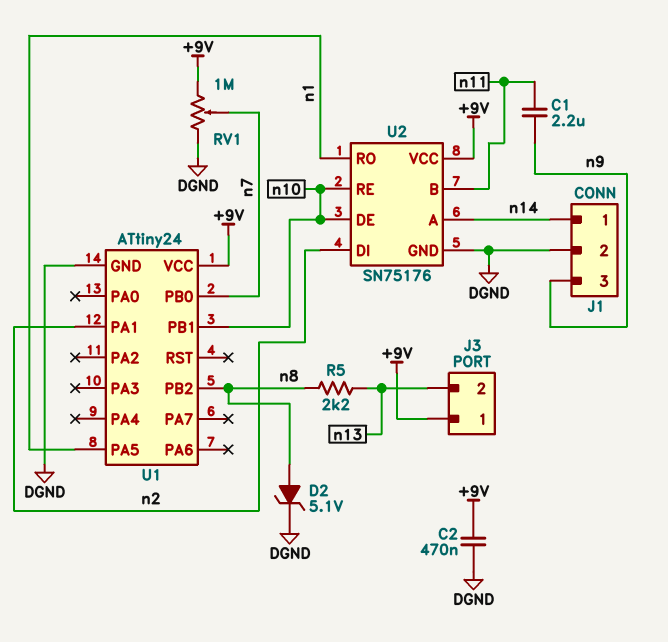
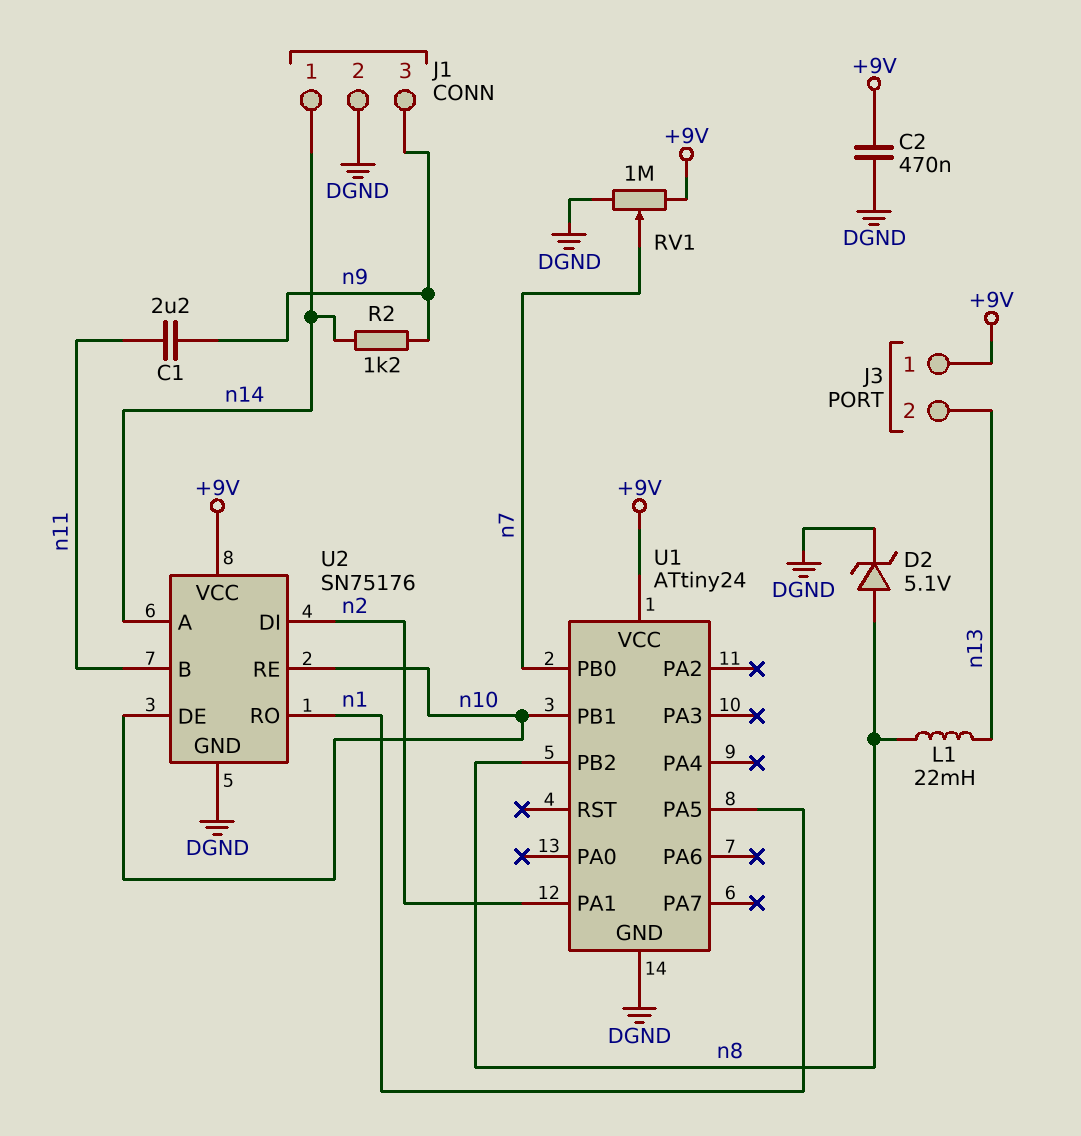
L1: none -> 22mH (n8, n13)
R2: none -> 1.2k (n9, n14)
R5: 2.2k (n8, n13) -> none

